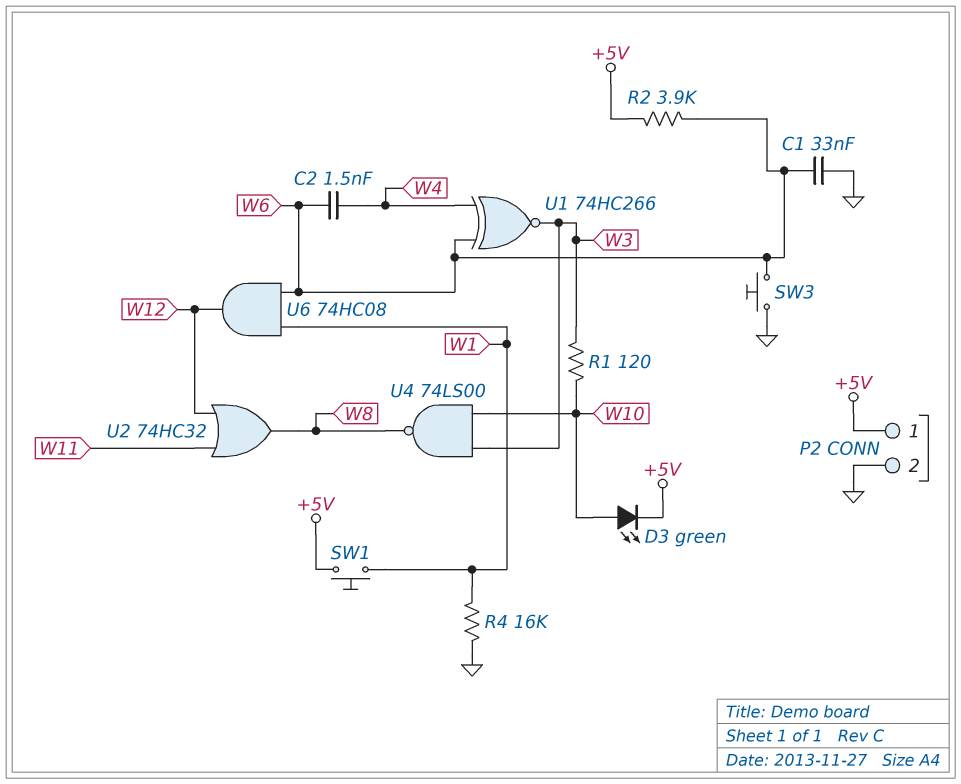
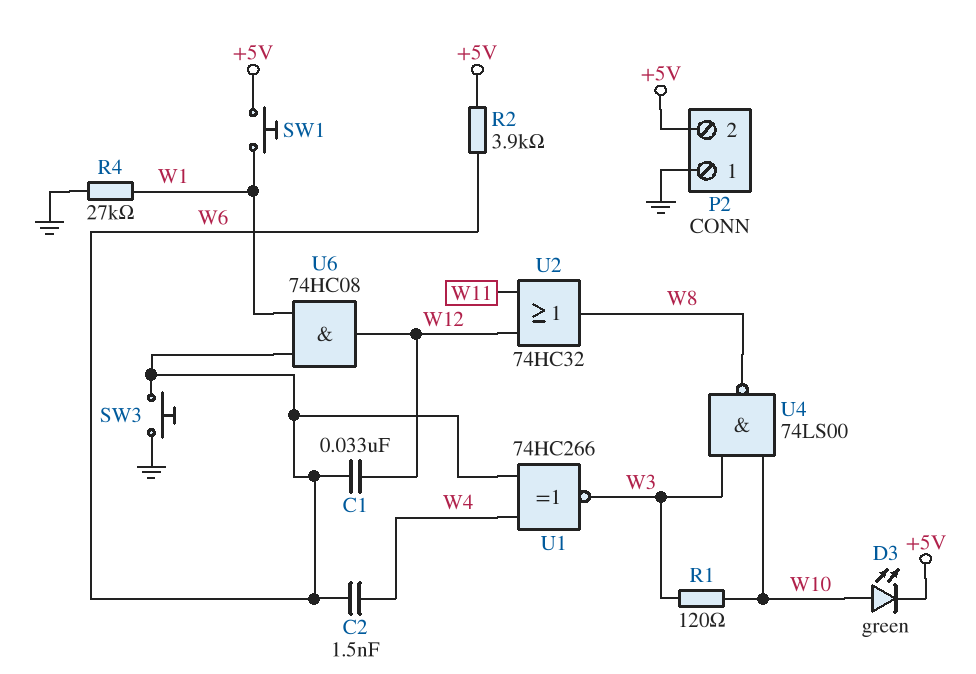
C1: 33nF (GND, W6) -> 33nF (W6, W12)
P2 pin 1: +5V -> GND
P2 pin 2: GND -> +5V
R4: 16k (GND, W1) -> 27k (GND, W1)

